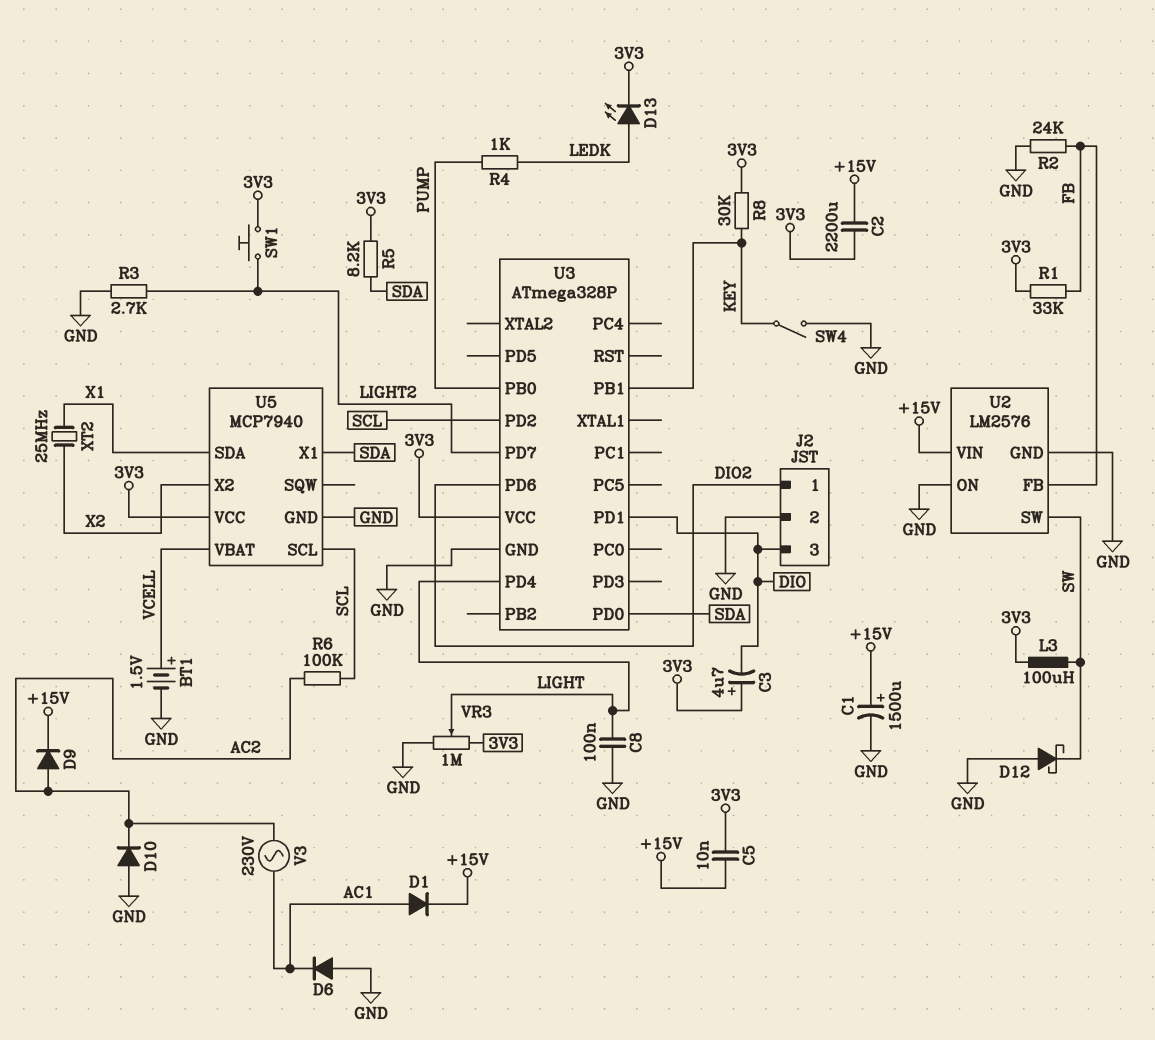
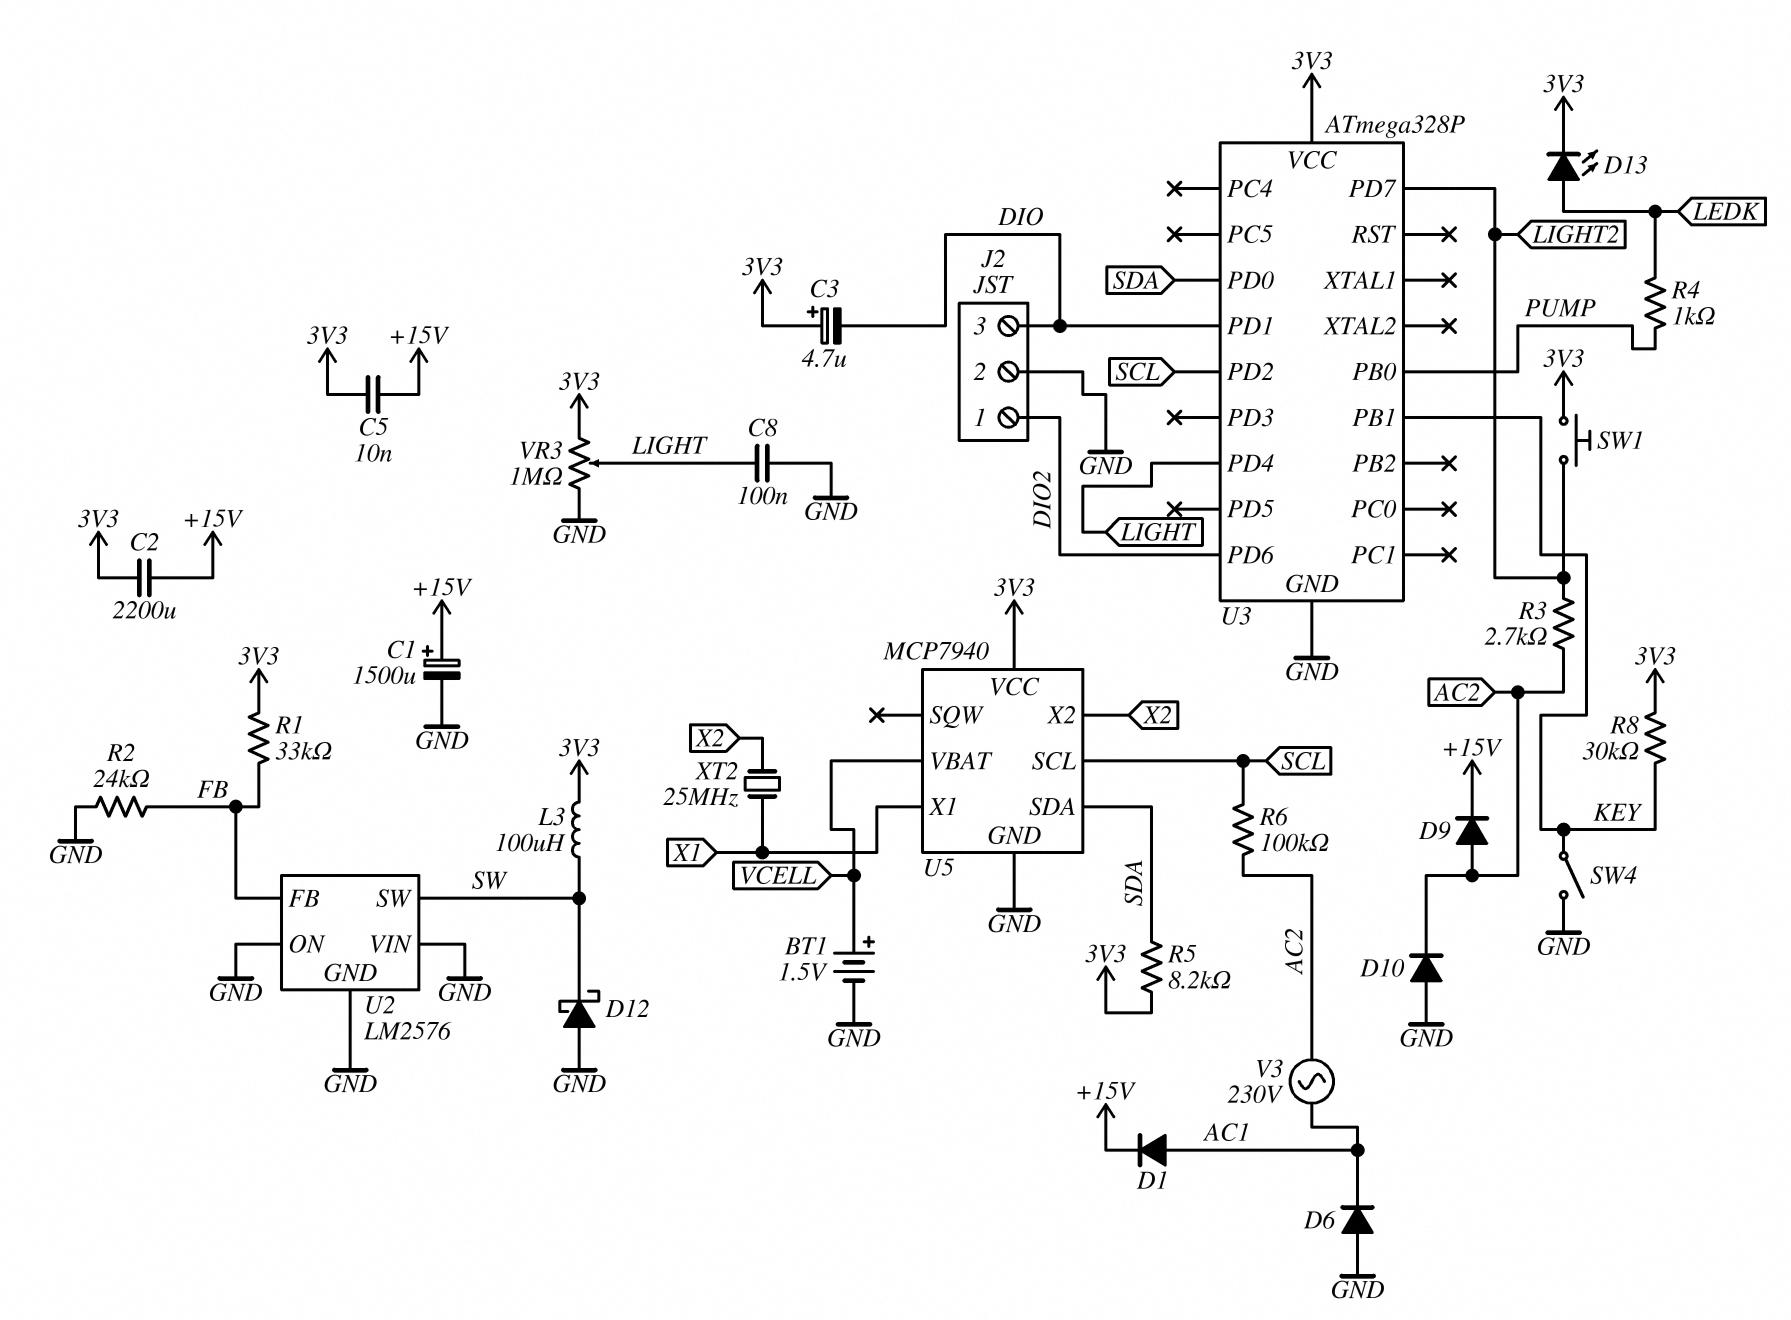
R3: 2.7k (GND, LIGHT2) -> 2.7k (AC2, LIGHT2)
U2 pin VIN: +15V -> GND
U5 pin SDA: X1 -> SDA
U5 pin X1: SDA -> X1

